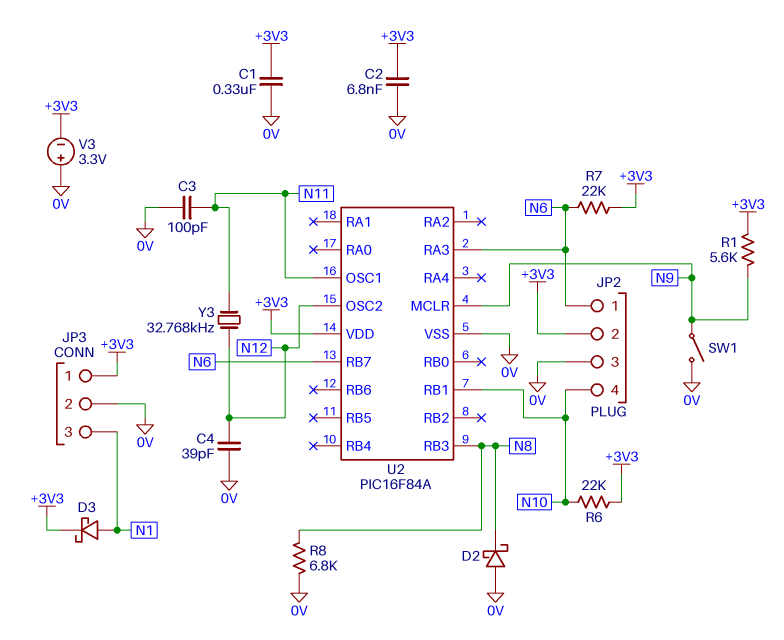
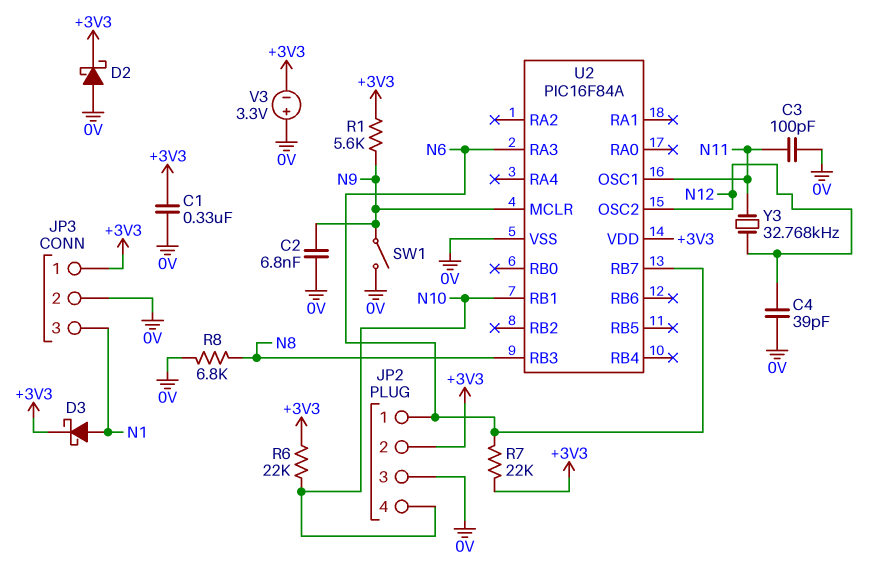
C2: 6.8nF (+3V3, 0V) -> 6.8nF (0V, N9)
D2: schottky (A 0V, K N8) -> schottky (A 0V, K +3V3)

